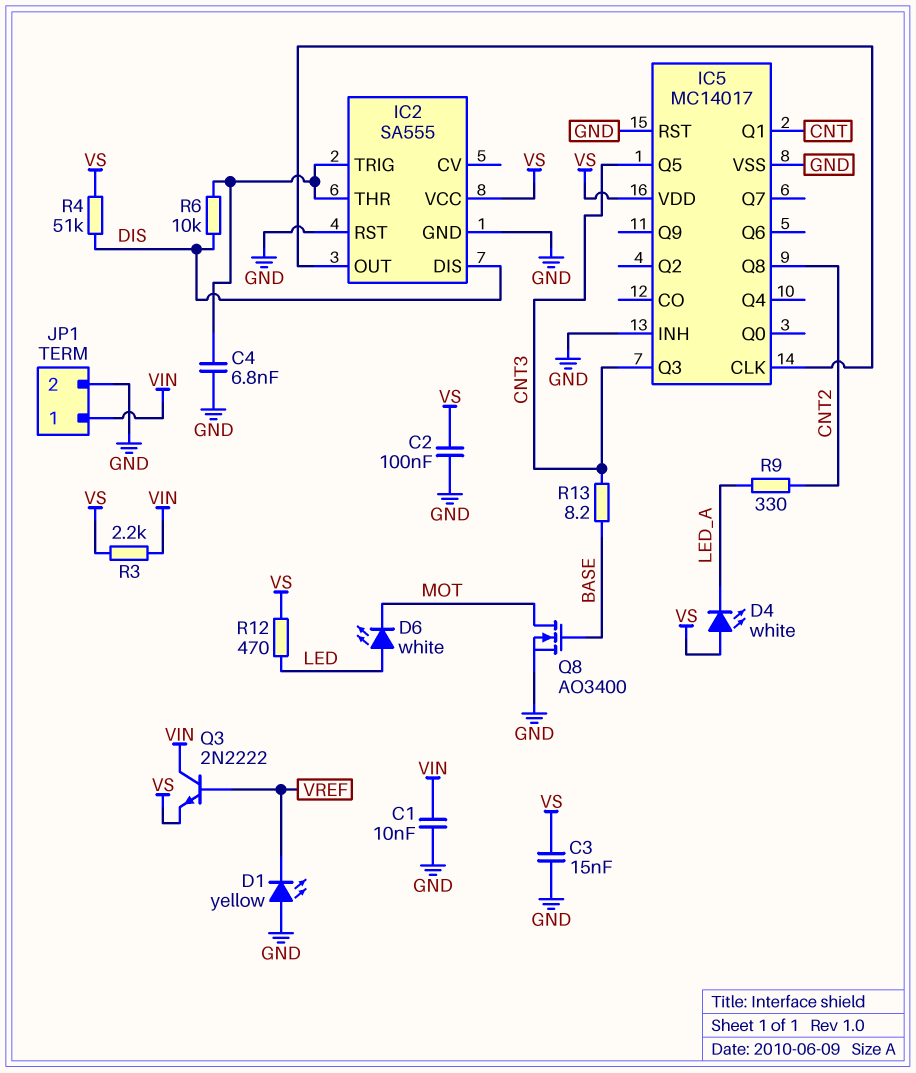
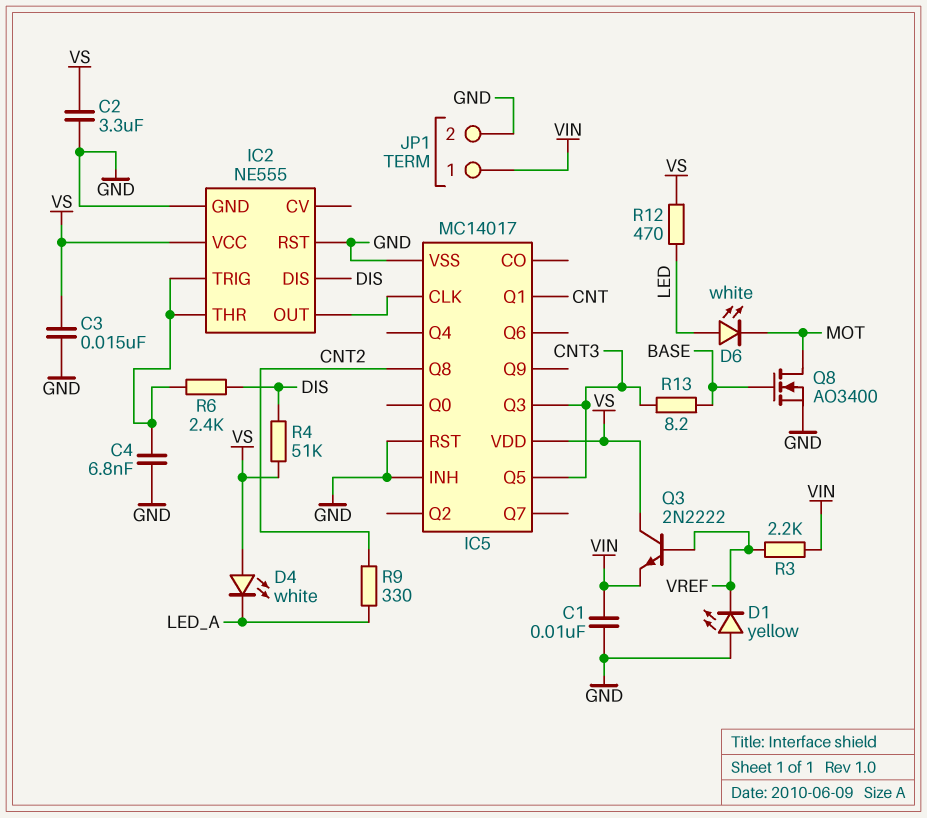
C2: 100nF (GND, VS) -> 3.3uF (GND, VS)
IC2: SA555 -> NE555
Q3: NPN 2N2222 (B VREF, C VIN, E VS) -> NPN 2N2222 (B VREF, C VS, E VIN)
R3: 2.2k (VIN, VS) -> 2.2k (VIN, VREF)
R6: 10k (DIS, IC2/THR) -> 2.4k (DIS, IC2/THR)

